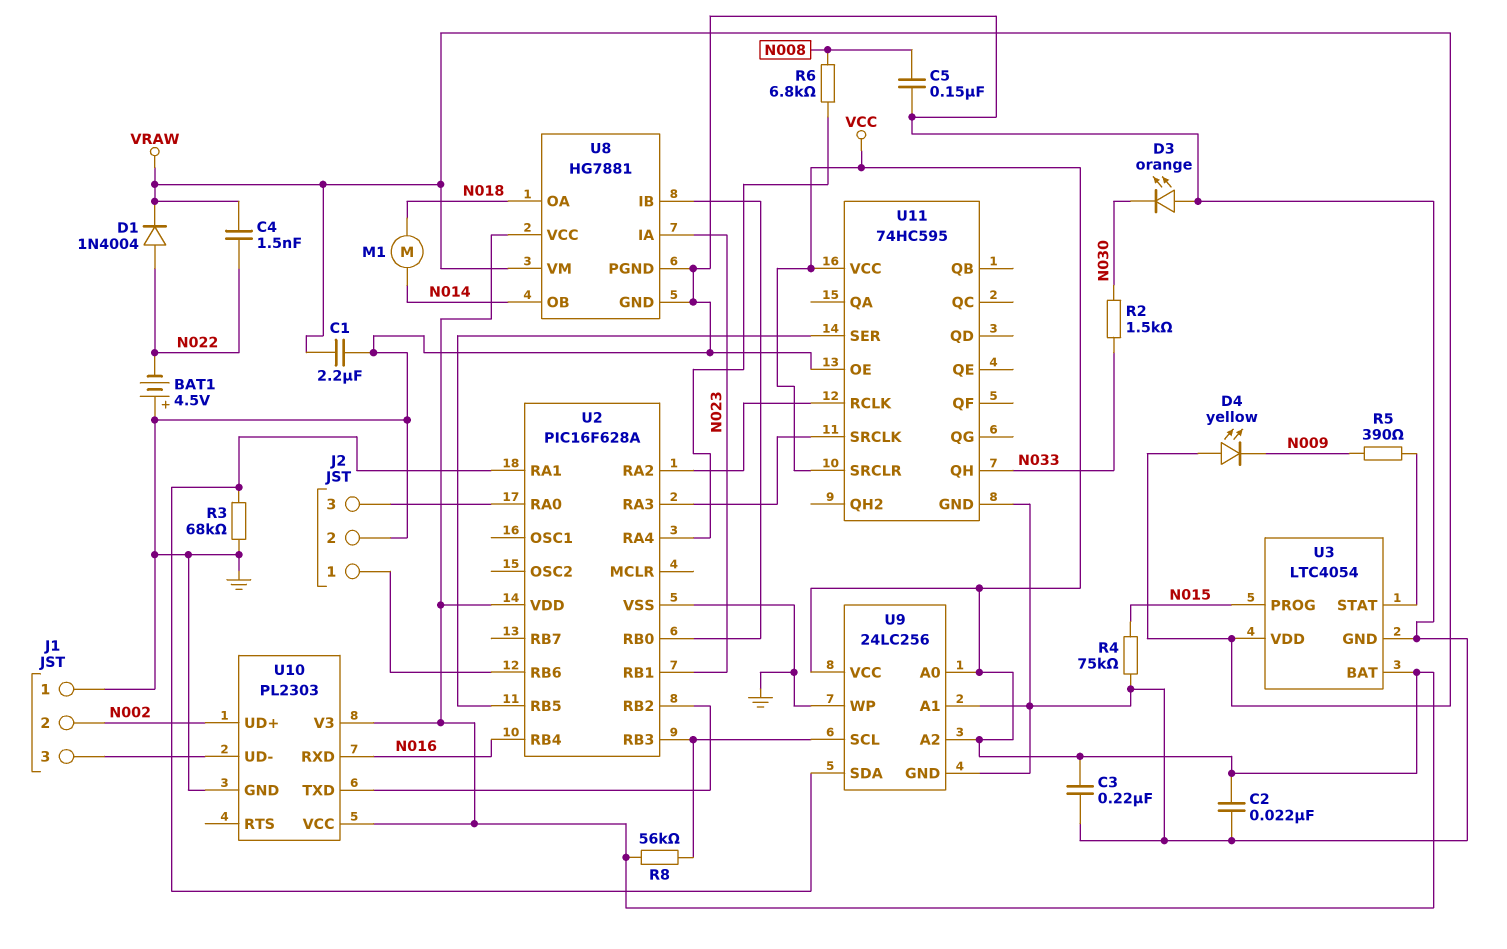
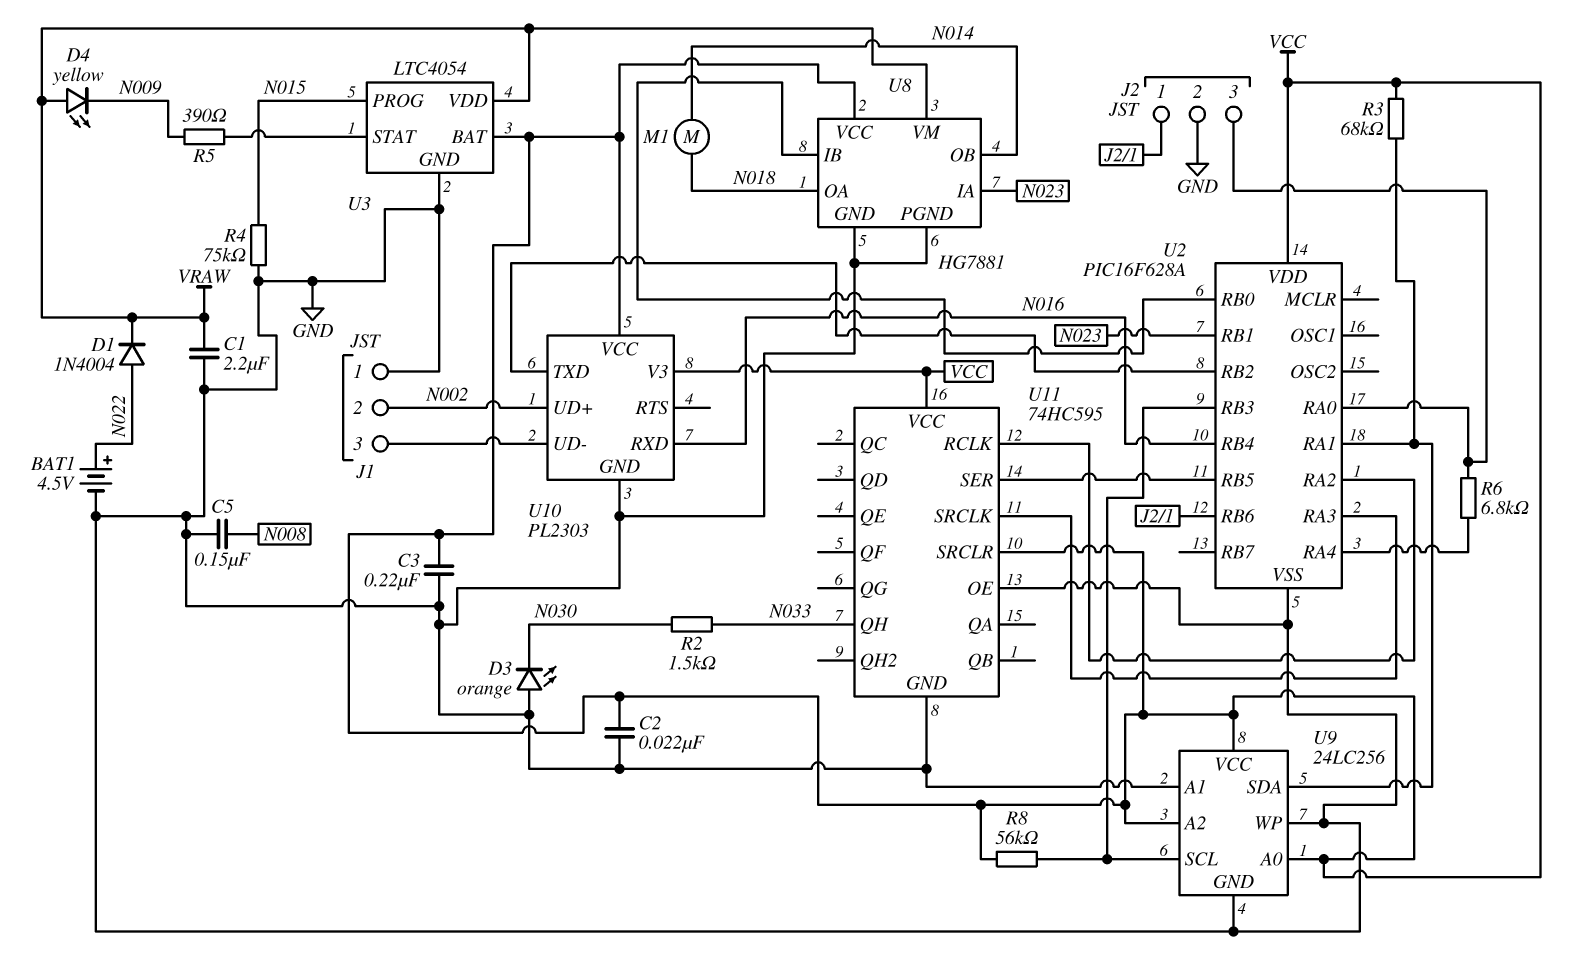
BAT1: 4.5V (plus GND, minus N022) -> 4.5V (plus N022, minus GND)
C4: 1.5nF (N022, VRAW) -> none
R3: 68k (GND, U2/RA1) -> 68k (U2/RA1, VCC)
R6: 6.8k (N008, U2/RA4) -> 6.8k (J2/3, U2/RA4)

